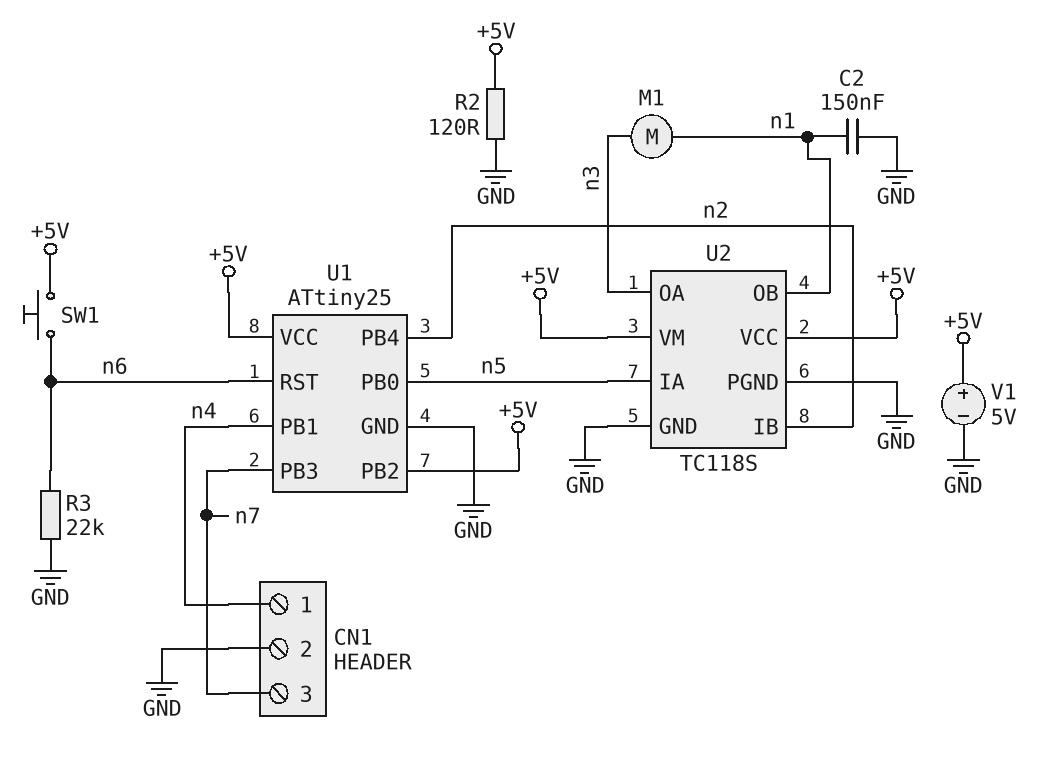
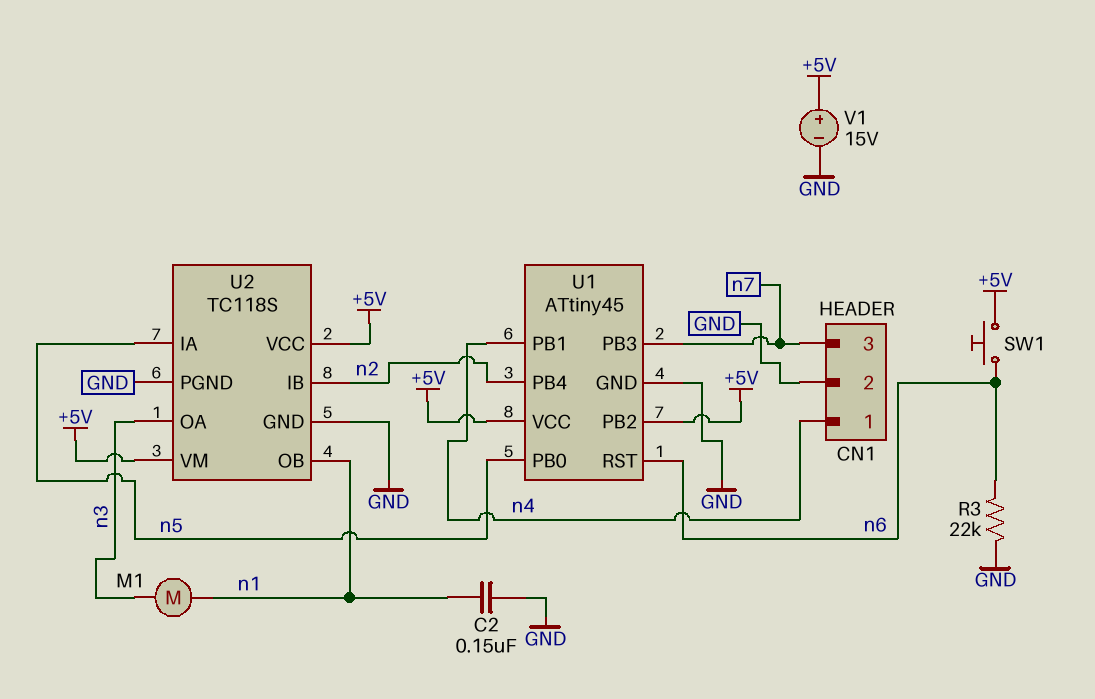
R2: 120 (+5V, GND) -> none
U1: ATtiny25 -> ATtiny45
V1: 5V (plus +5V, minus GND) -> 15V (plus +5V, minus GND)

